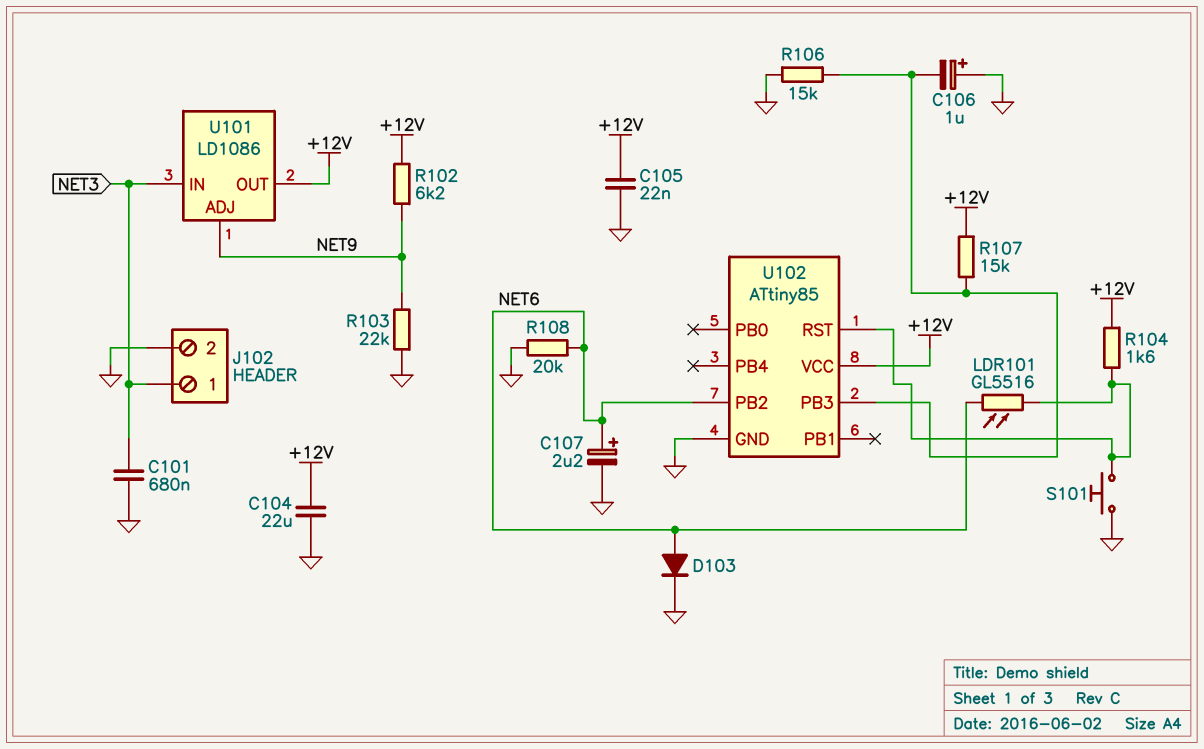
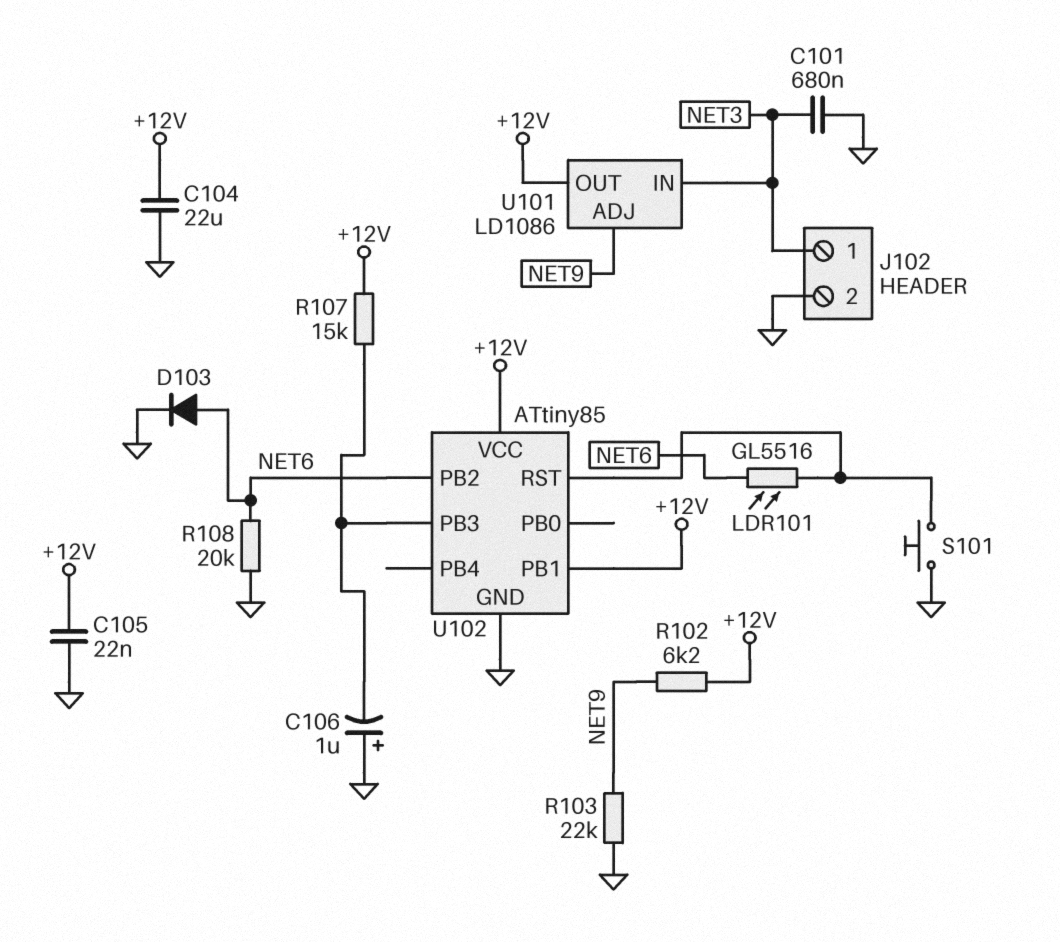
C107: 2.2uF (plus NET6, minus GND) -> none
R104: 1.6k (+12V, U102/RST) -> none
R106: 15k (GND, U102/PB3) -> none
U102 pin PB1: none -> +12V

